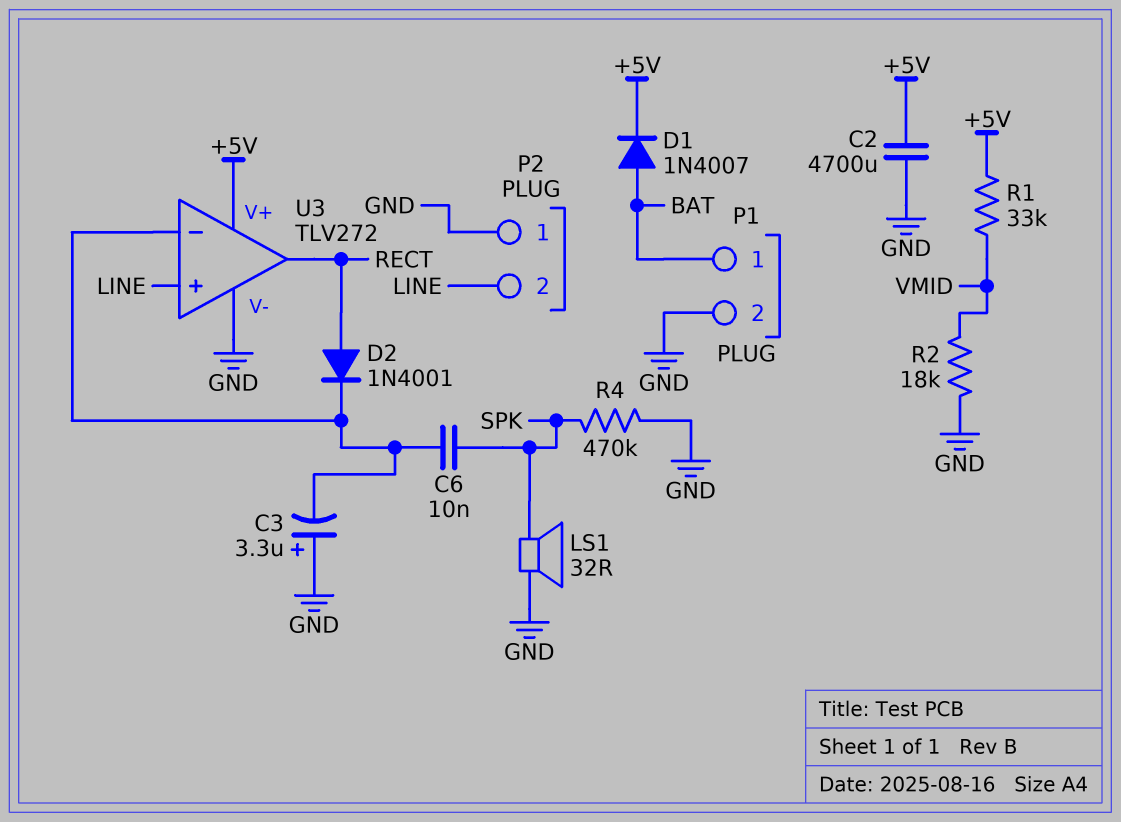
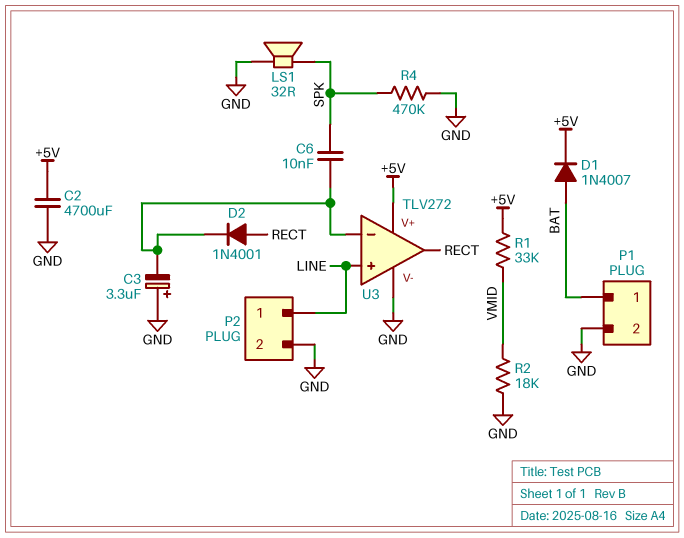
P2 pin 1: GND -> LINE
P2 pin 2: LINE -> GND

